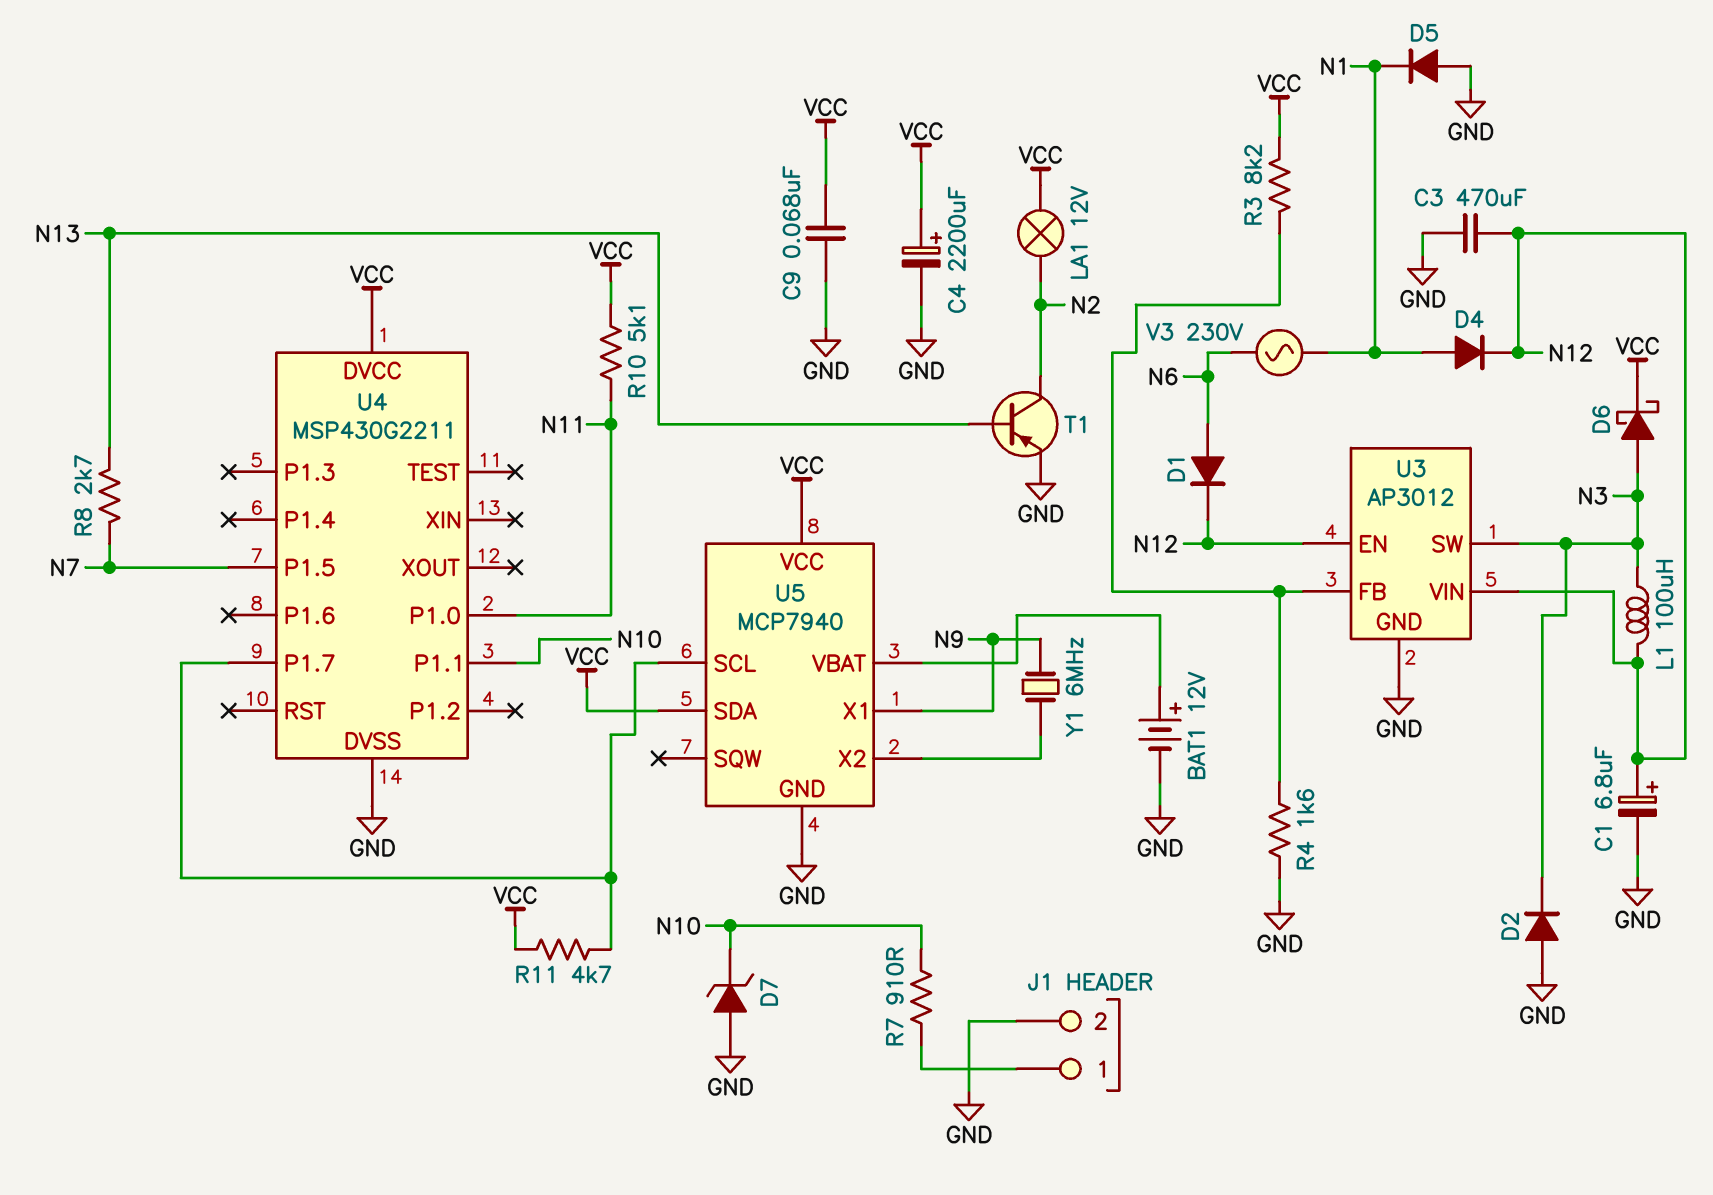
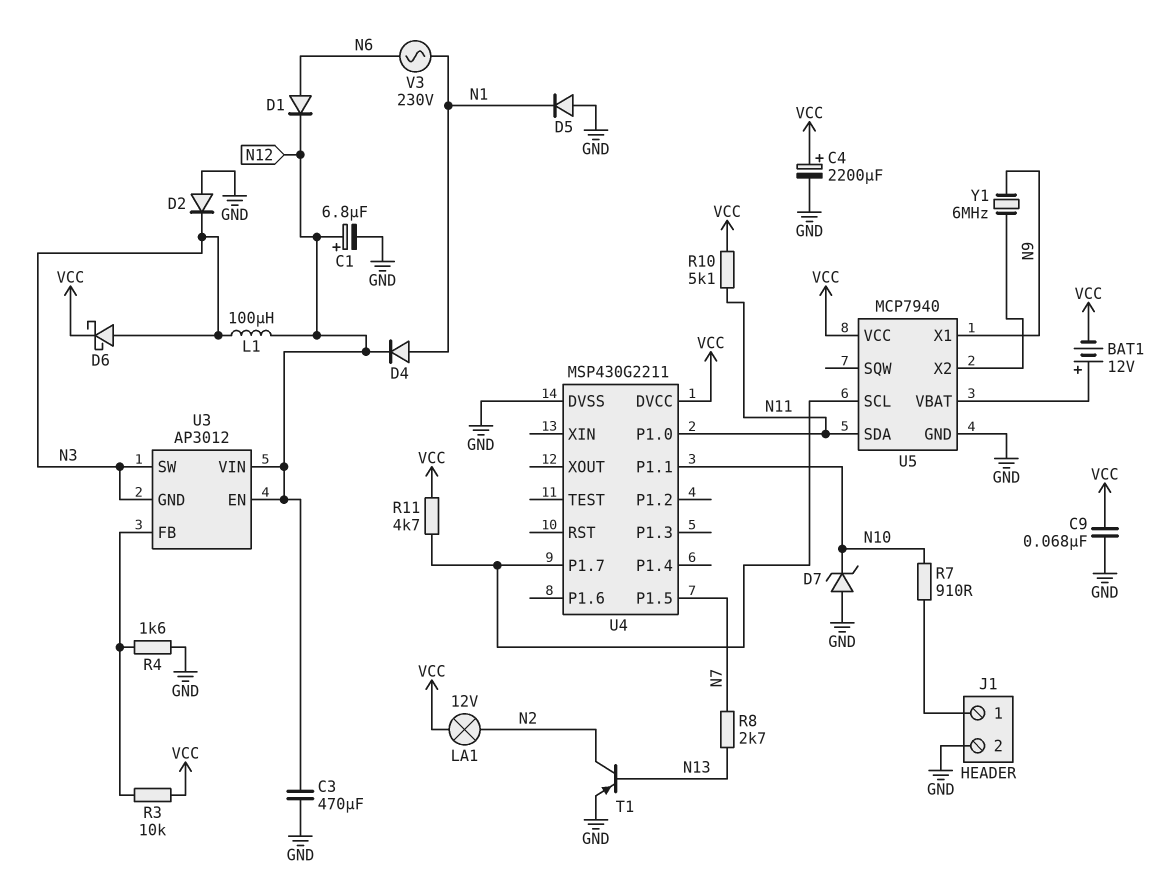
BAT1: 12V (plus U5/VBAT, minus GND) -> 12V (plus U5/VBAT, minus VCC)
R3: 8.2k (U3/FB, VCC) -> 10k (U3/FB, VCC)
U3 pin GND: GND -> N3
U5 pin SDA: VCC -> N11

